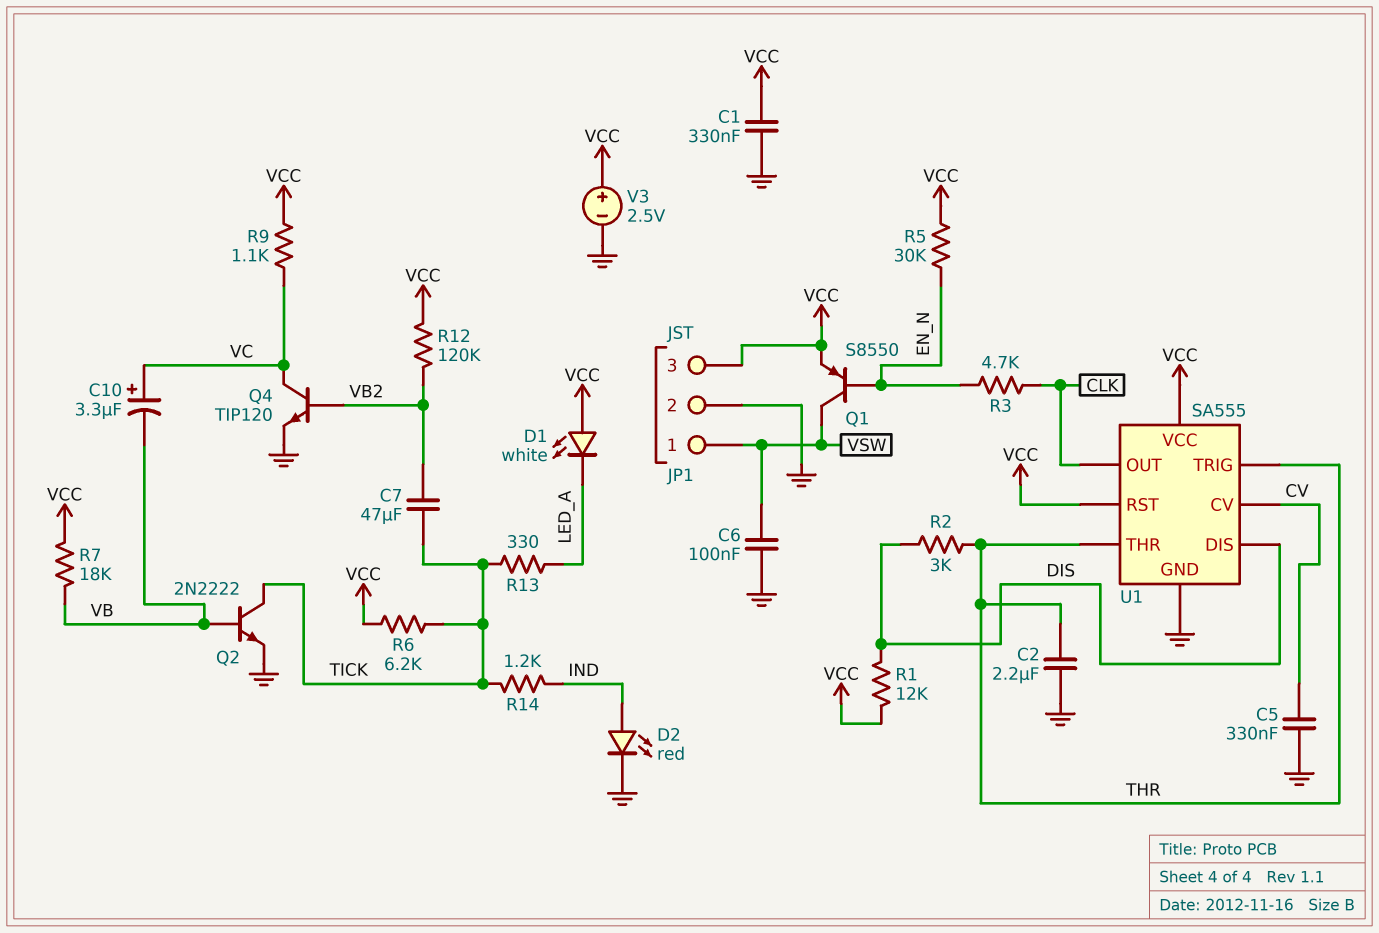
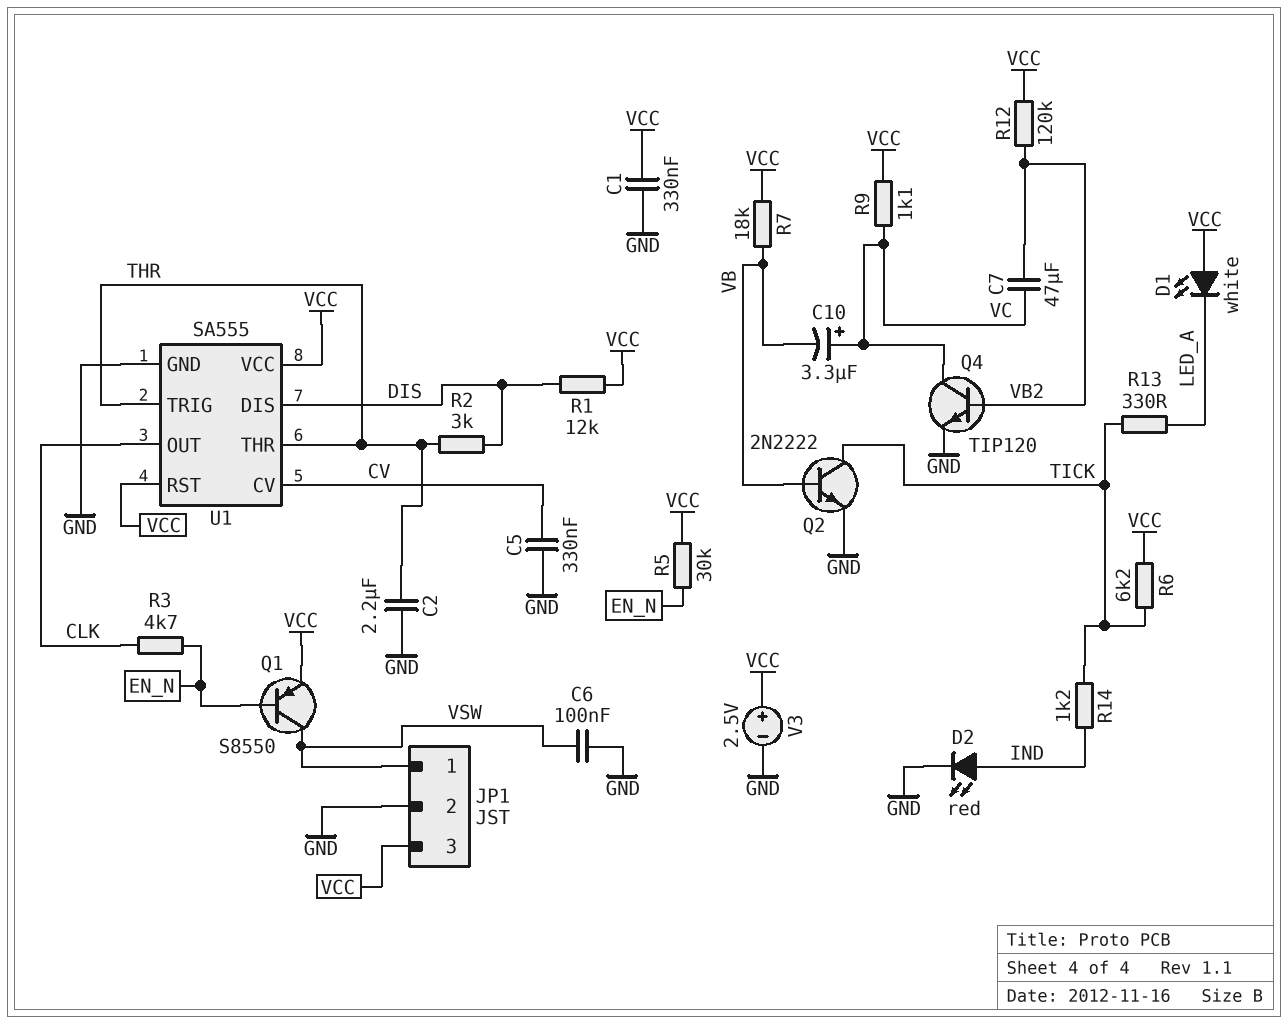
C7: 47uF (TICK, VB2) -> 47uF (VB2, VC)

